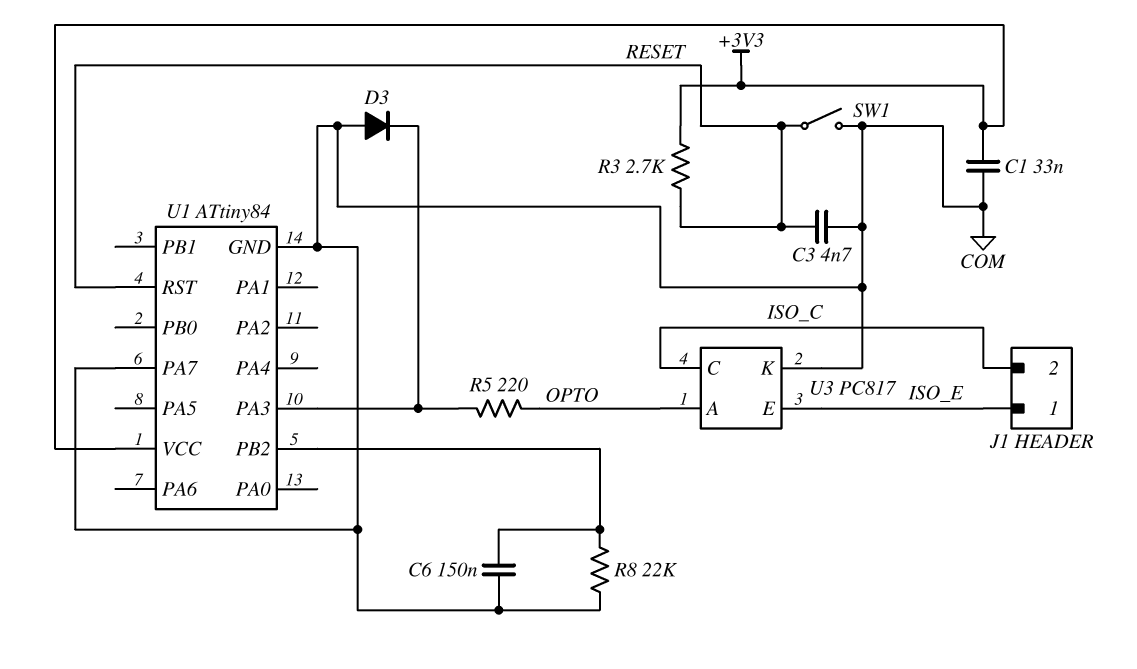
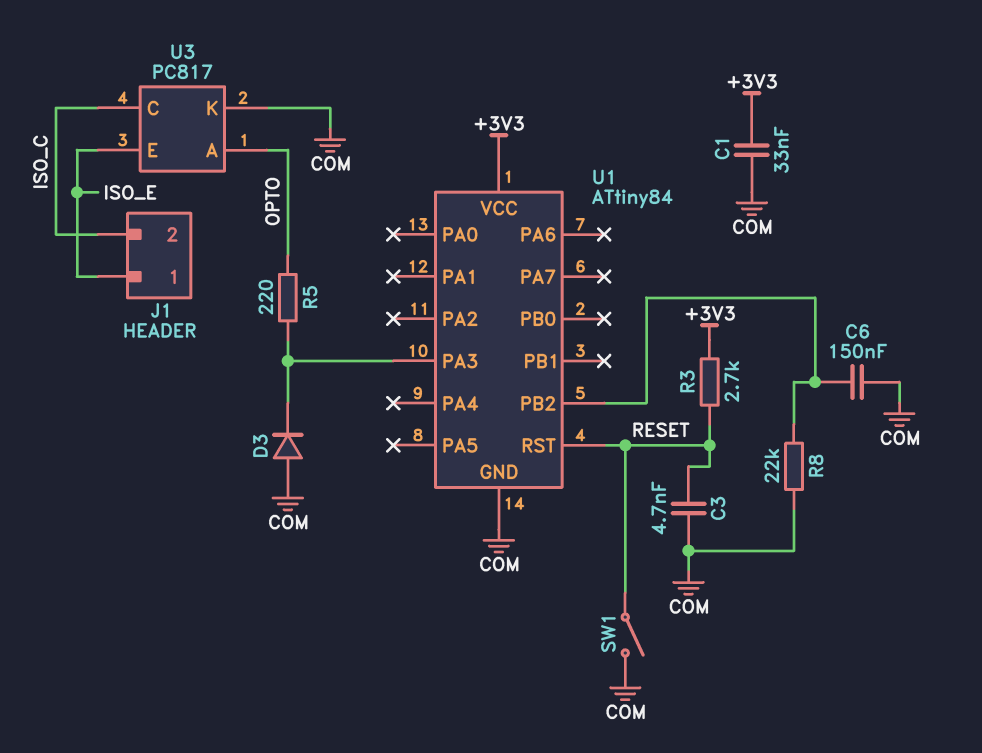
U1 pin PA7: COM -> none

